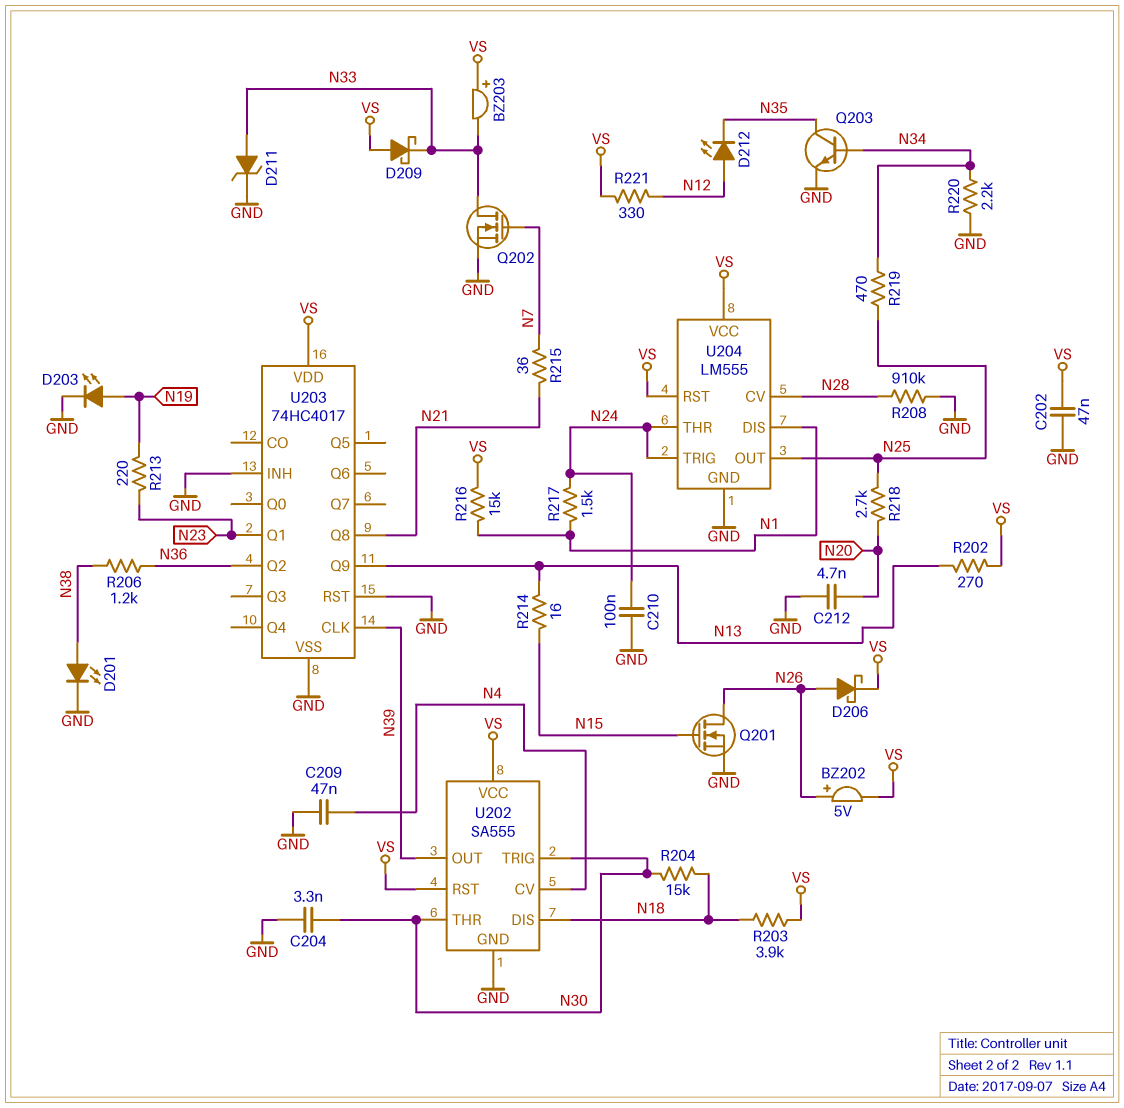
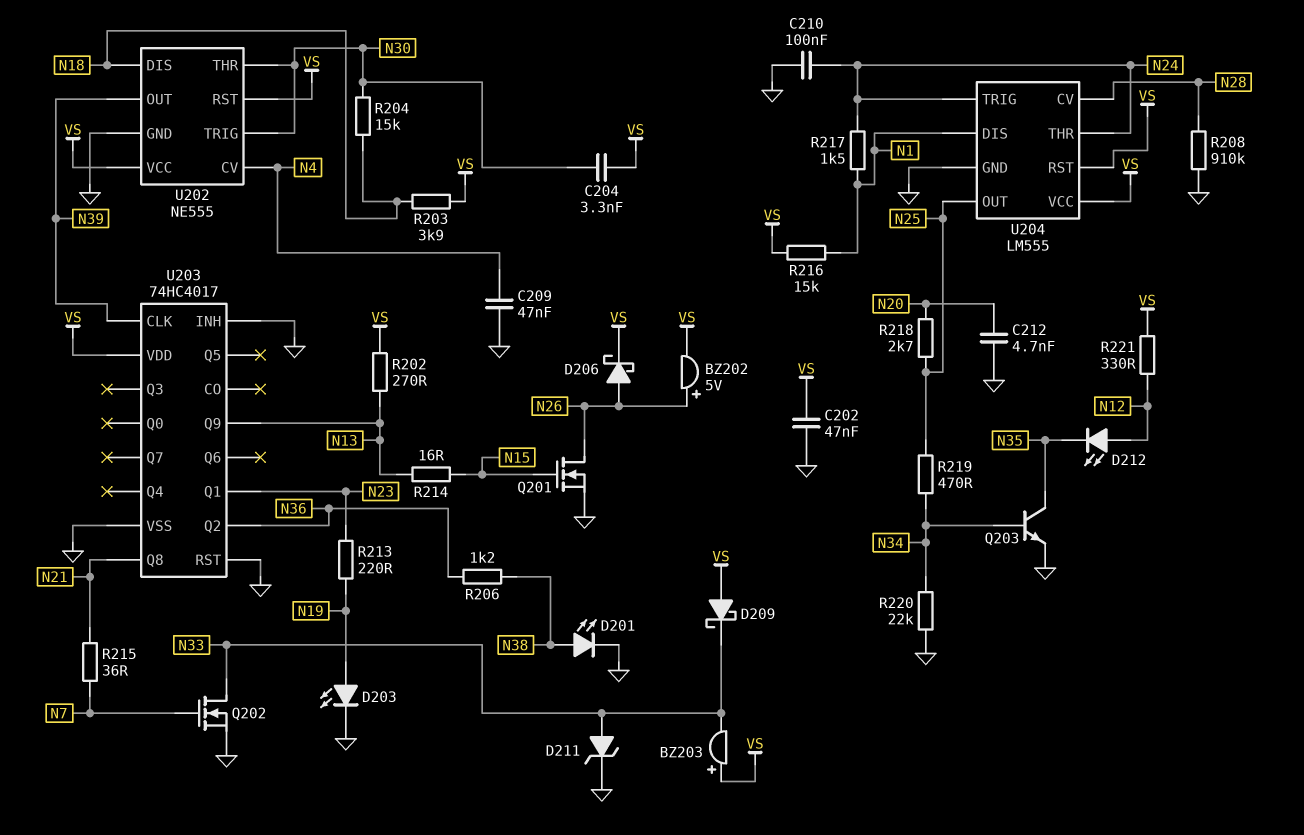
C204: 3.3nF (GND, N30) -> 3.3nF (N30, VS)
R220: 2.2k (GND, N34) -> 22k (GND, N34)
U202: SA555 -> NE555

